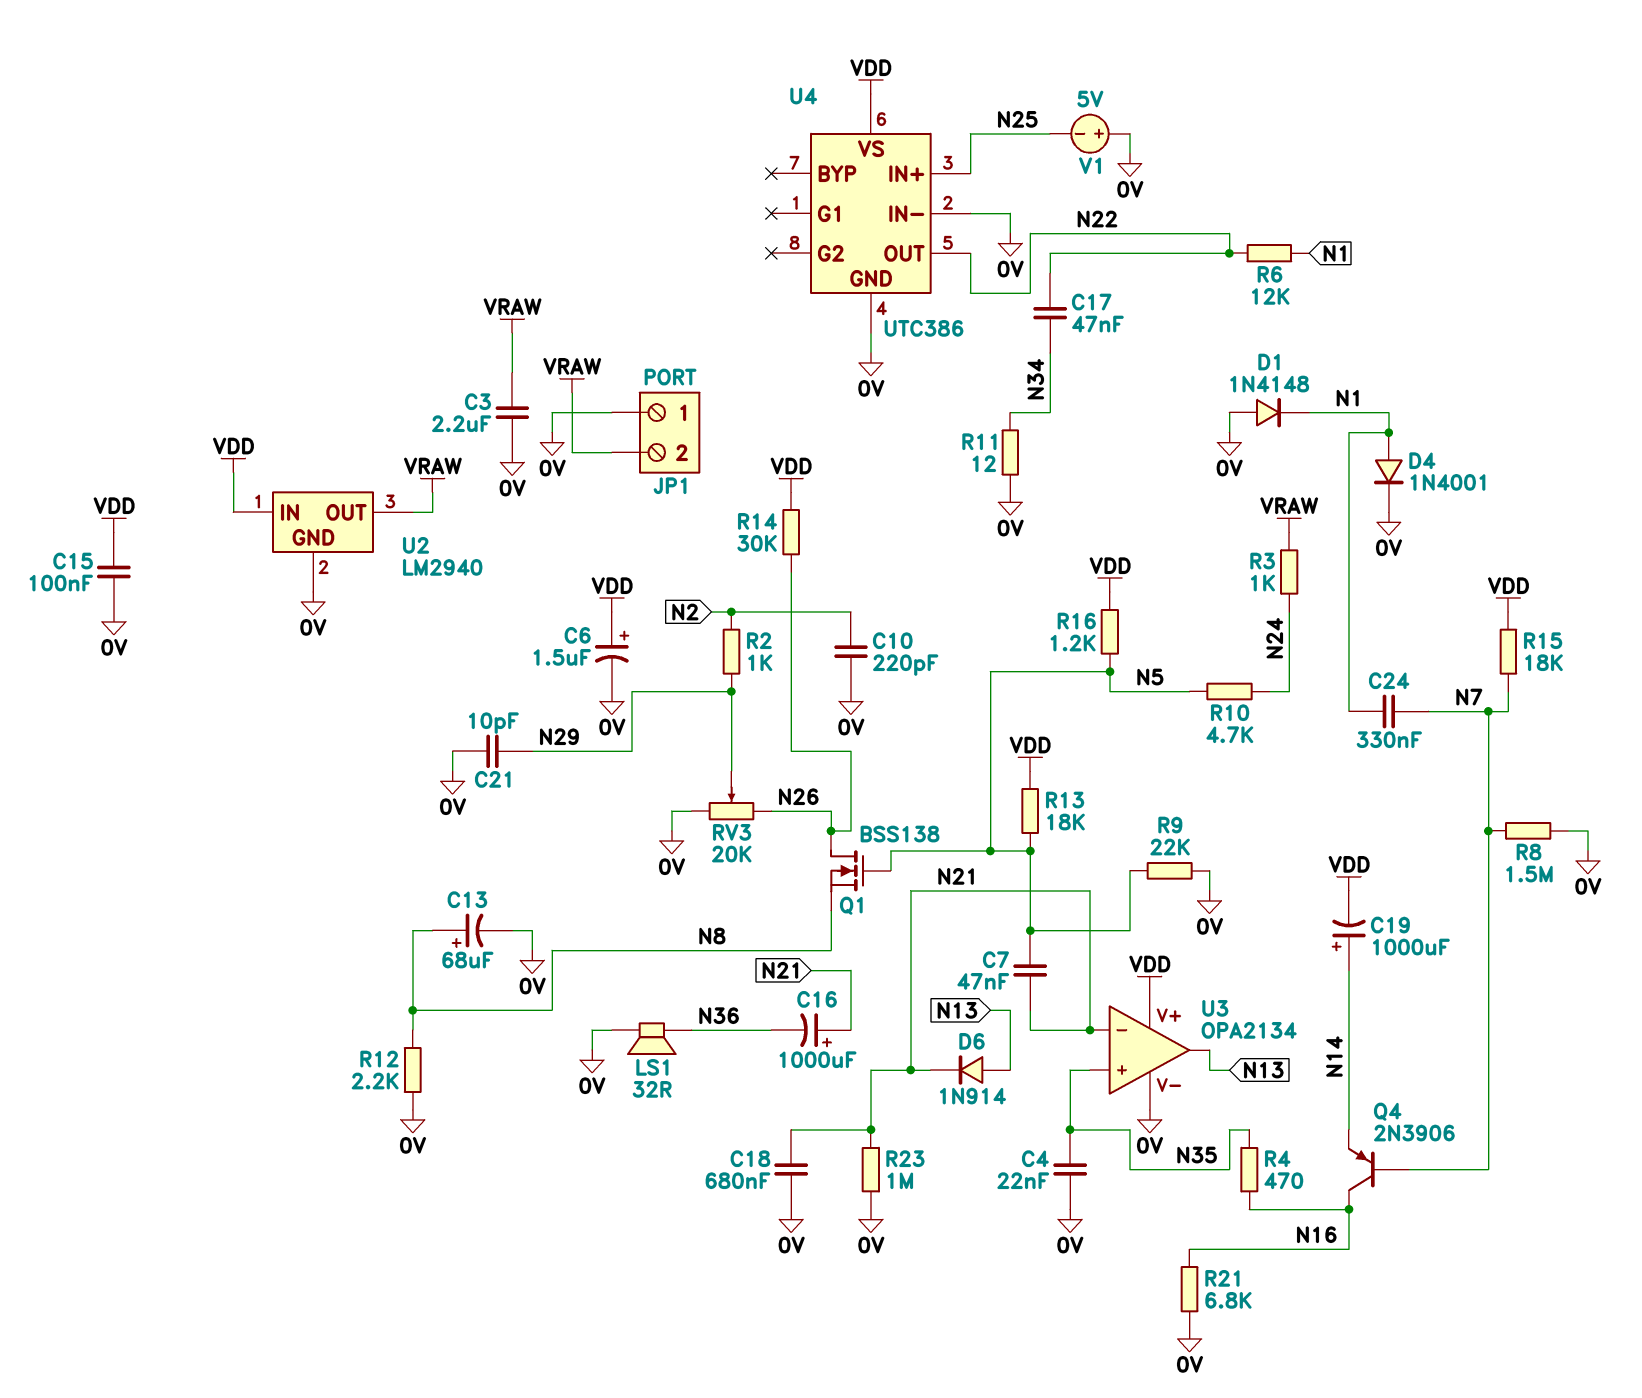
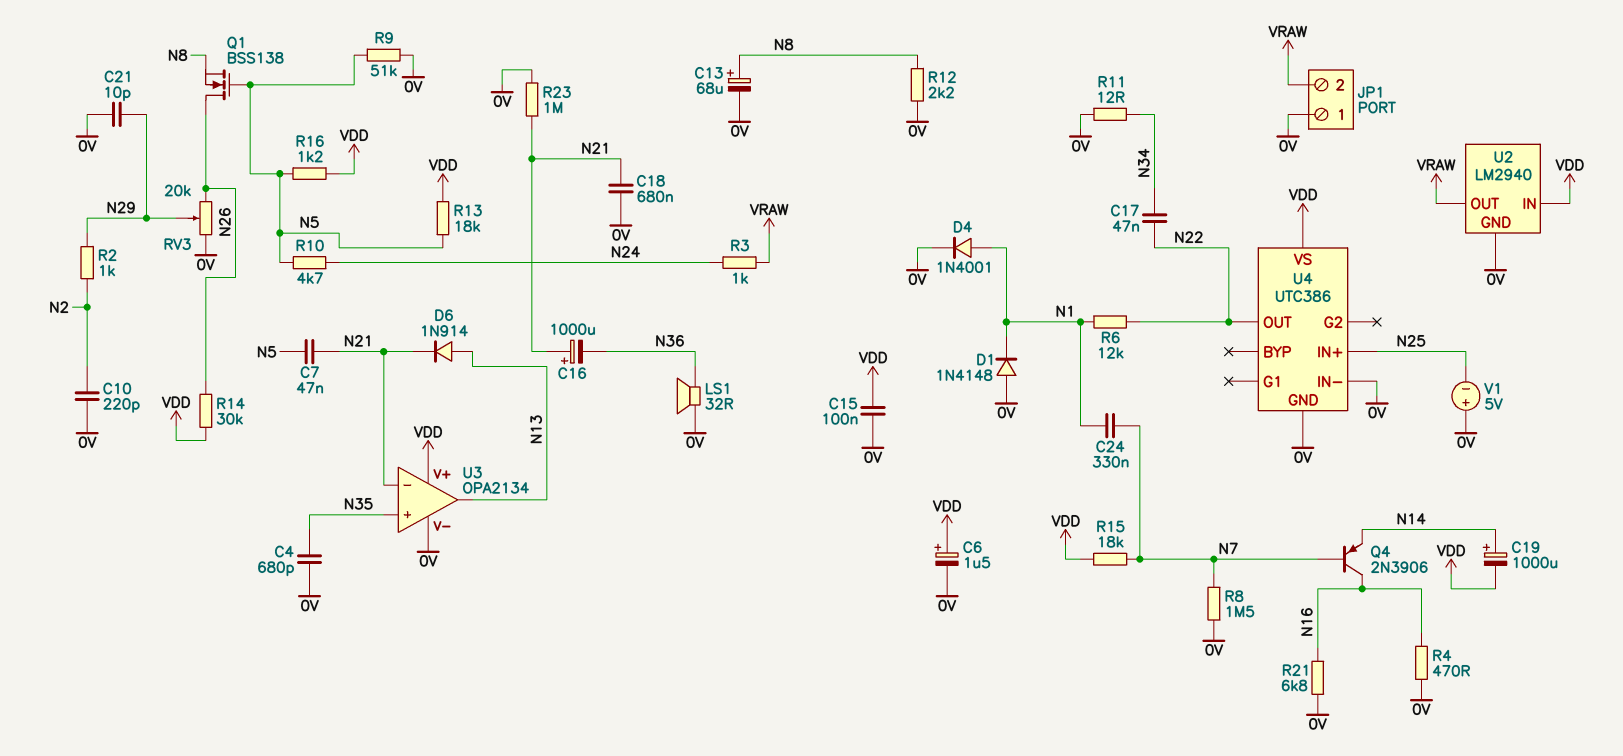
C3: 2.2uF (0V, VRAW) -> none
C4: 22nF (0V, N35) -> 680pF (0V, N35)
R4: 470 (N16, N35) -> 470 (0V, N16)
R9: 22k (0V, N5) -> 51k (0V, N5)

